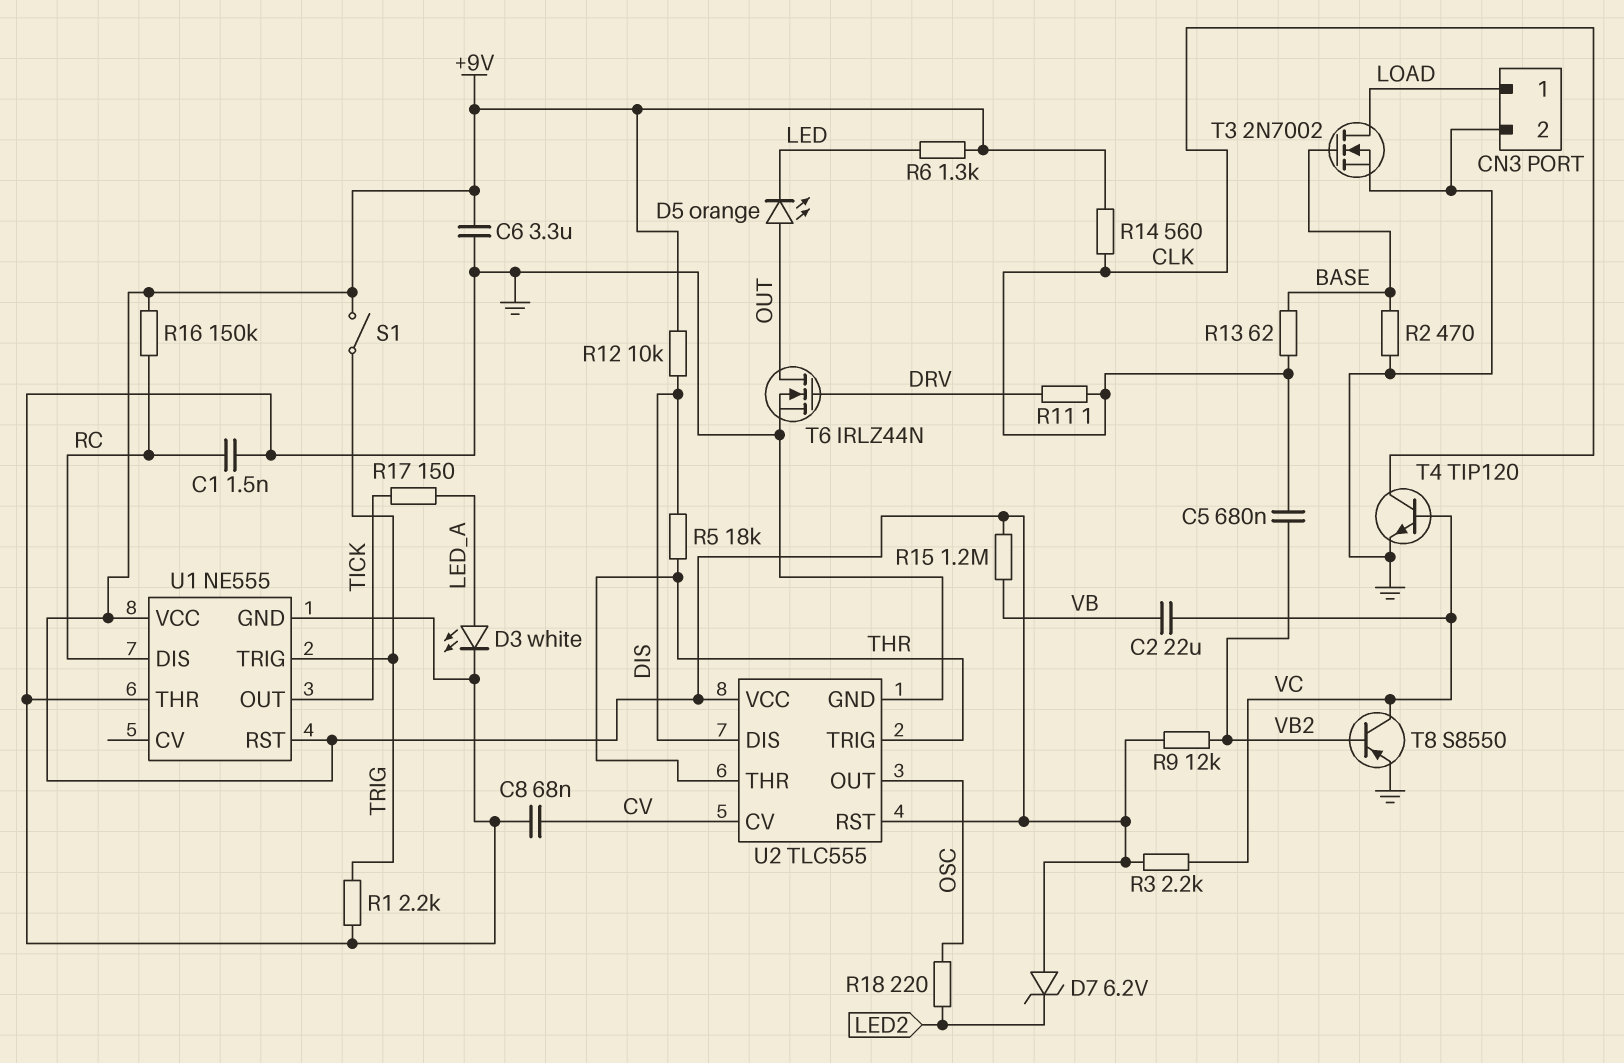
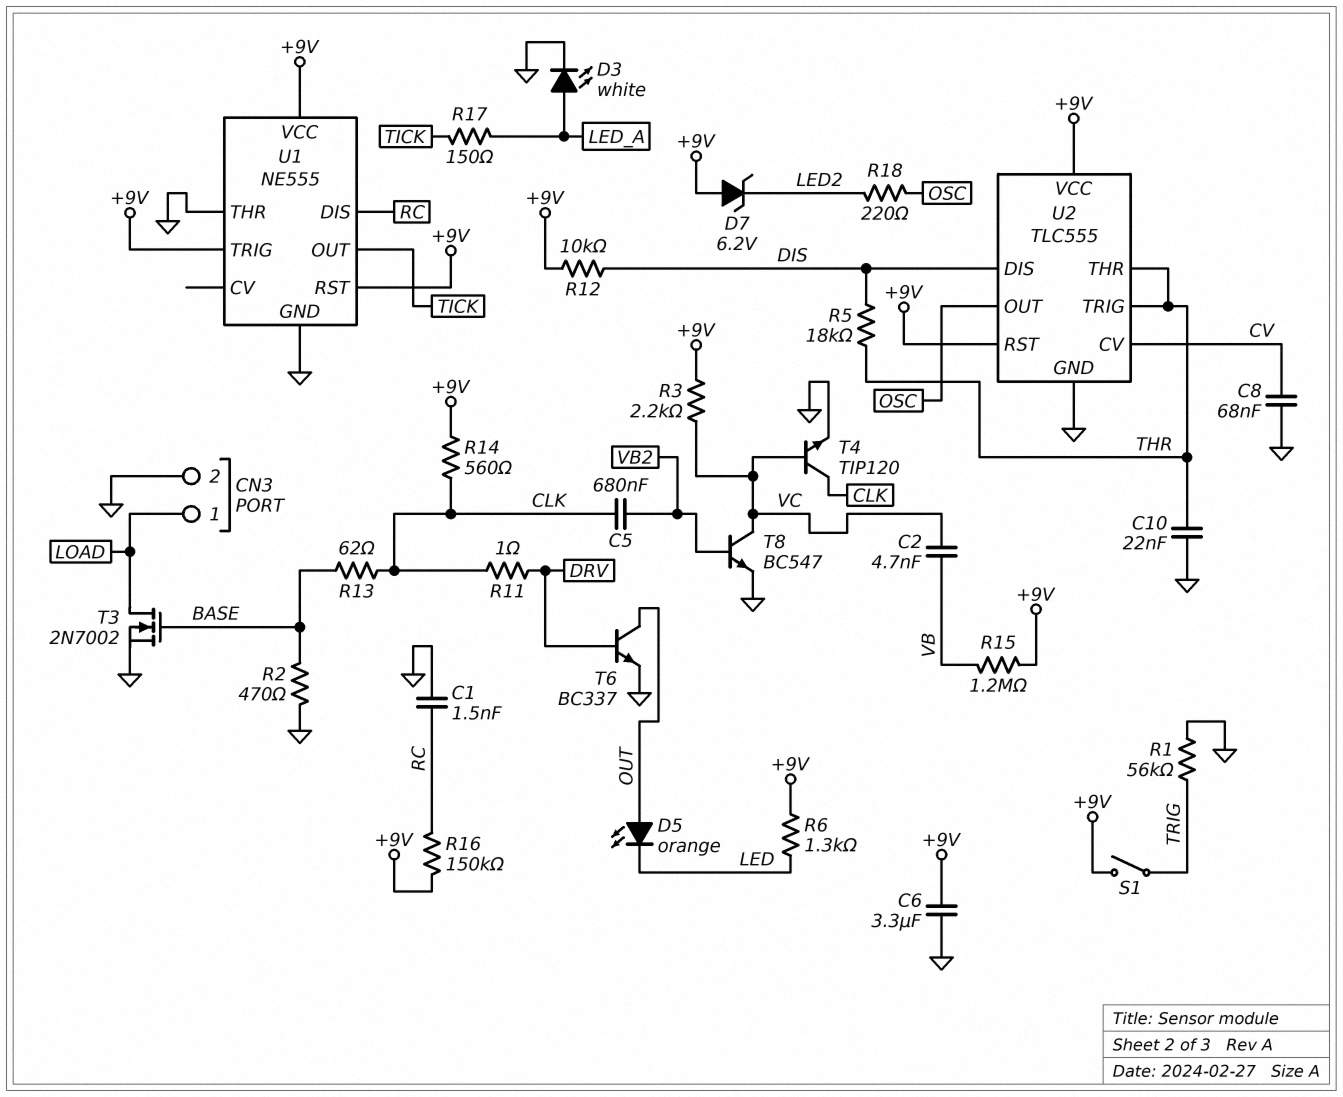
C2: 22uF (VB, VC) -> 4.7nF (VB, VC)
C10: none -> 22nF (GND, THR)
R1: 2.2k (GND, TRIG) -> 56k (GND, TRIG)
R9: 12k (+9V, VB2) -> none
T6: NMOS IRLZ44N (G DRV, D OUT, S GND) -> NPN BC337 (B DRV, C OUT, E GND)
T8: PNP S8550 (B VB2, C VC, E GND) -> NPN BC547 (B VB2, C VC, E GND)
U1 pin TRIG: TRIG -> +9V

